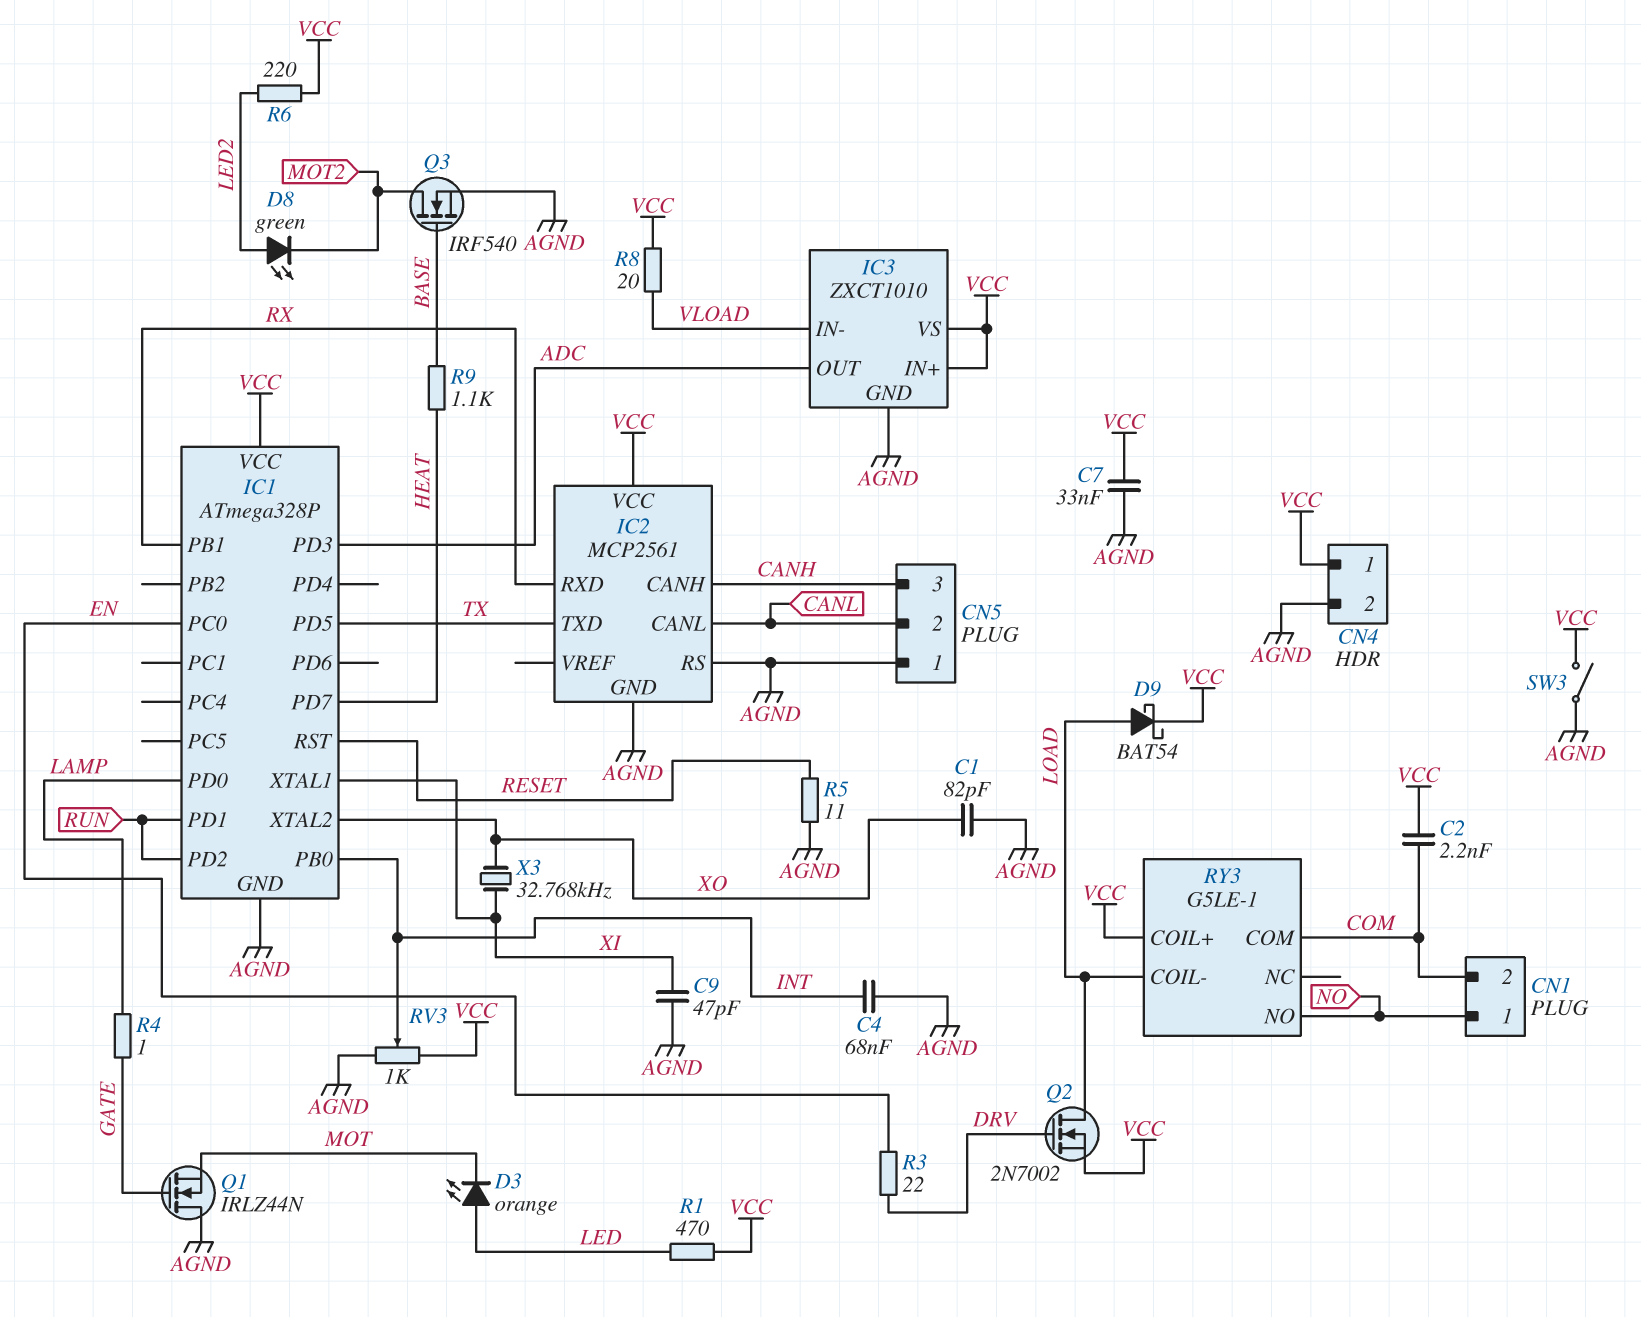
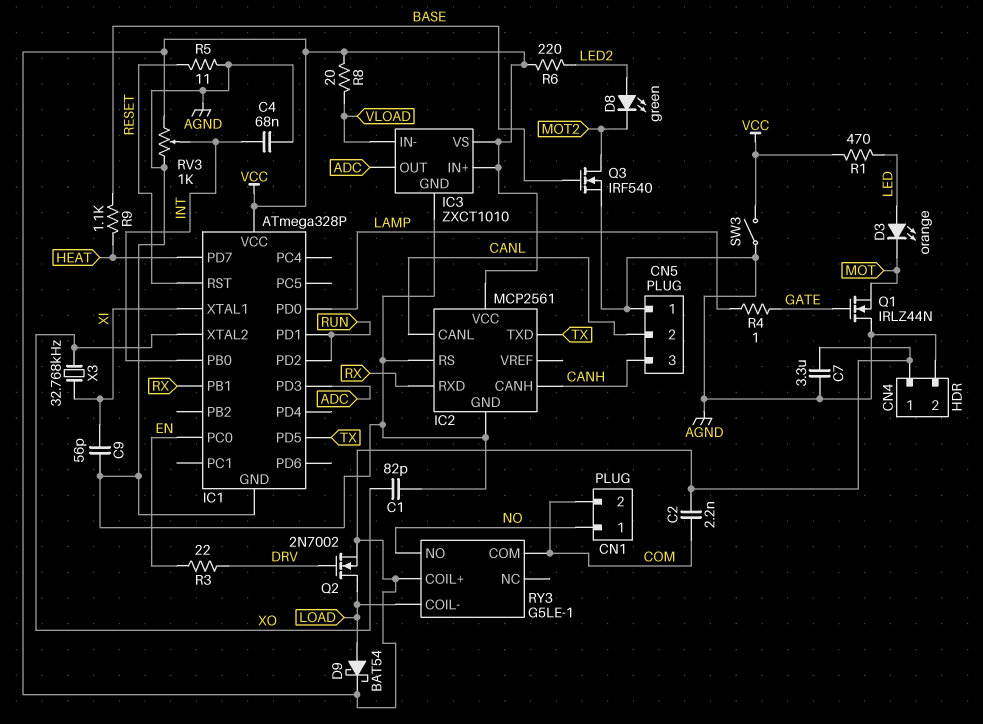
C7: 33nF (AGND, VCC) -> 3.3uF (AGND, VCC)
C9: 47pF (AGND, XI) -> 56pF (AGND, XI)

